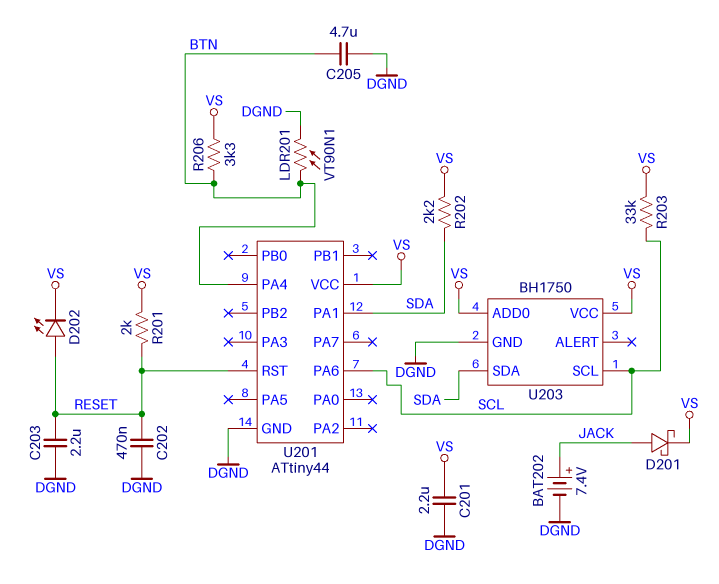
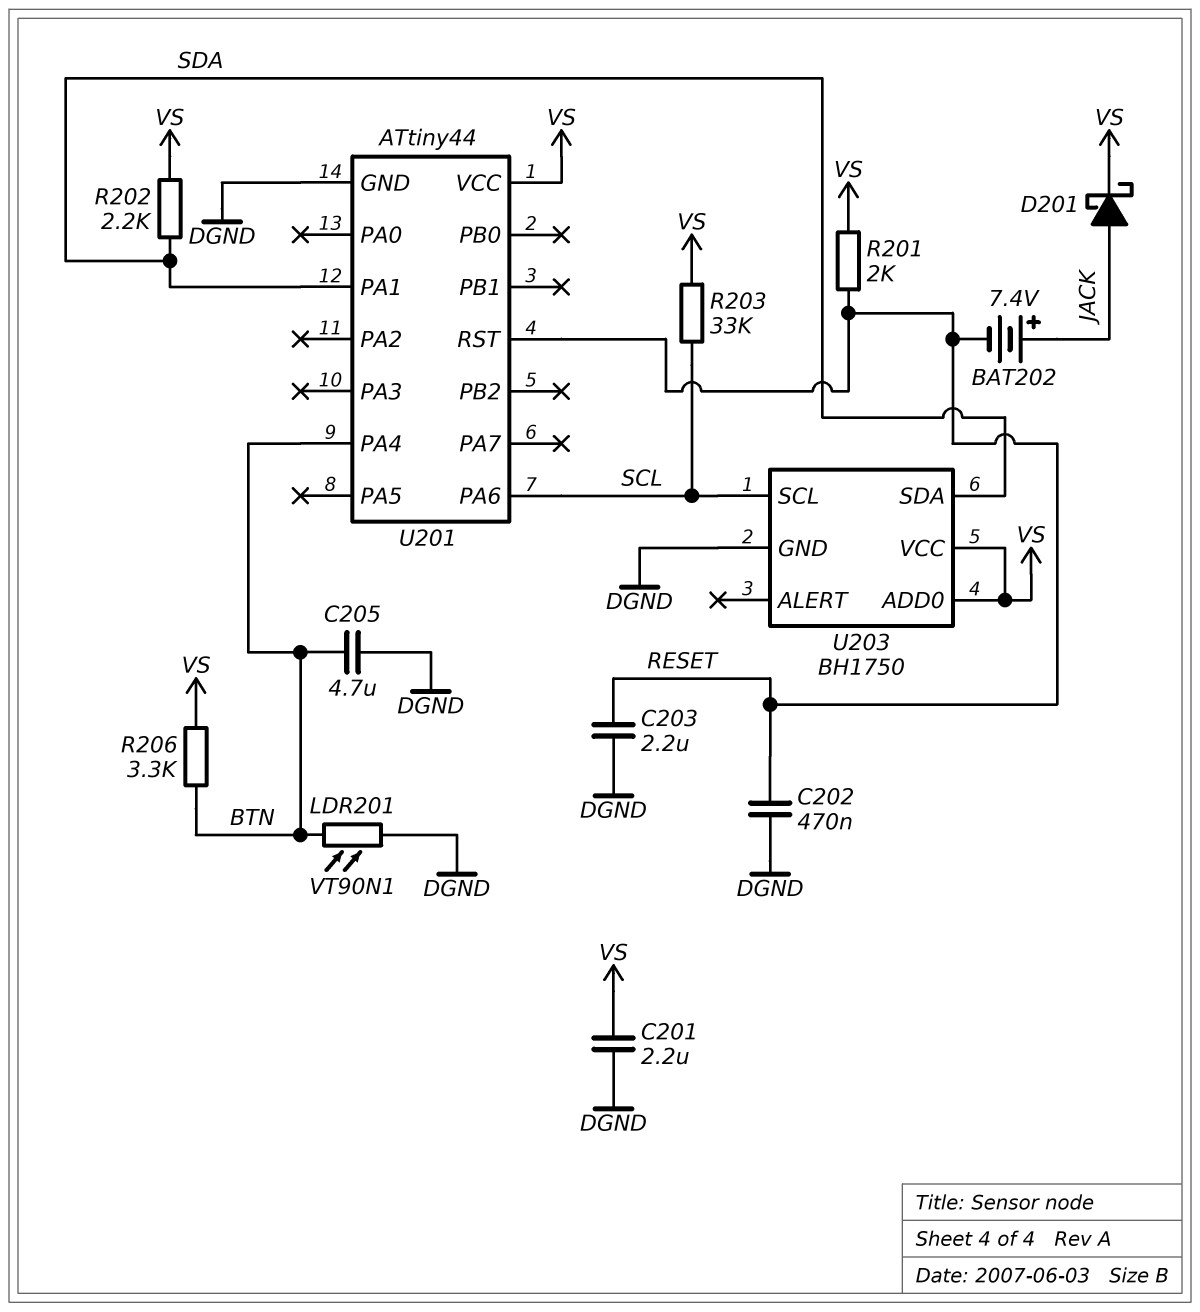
BAT202: 7.4V (plus JACK, minus DGND) -> 7.4V (plus JACK, minus RESET)
D202: LED (A RESET, K VS) -> none

